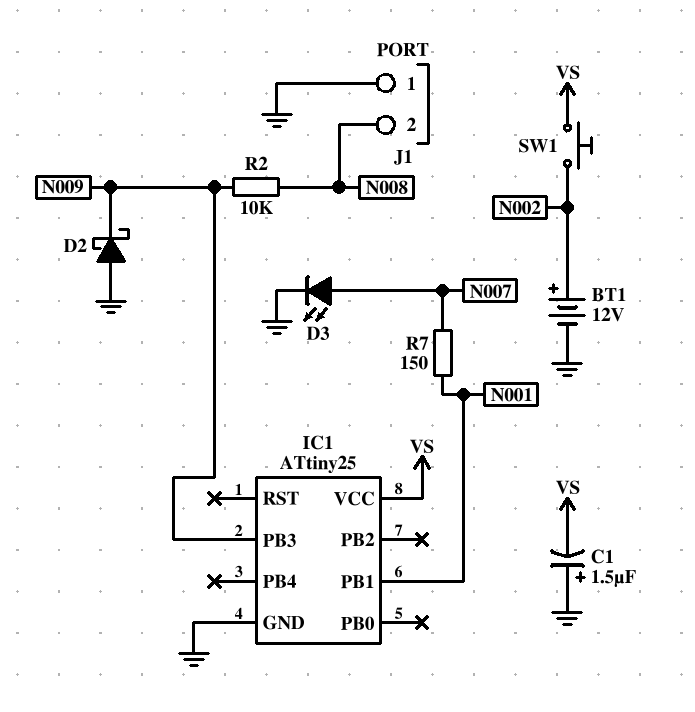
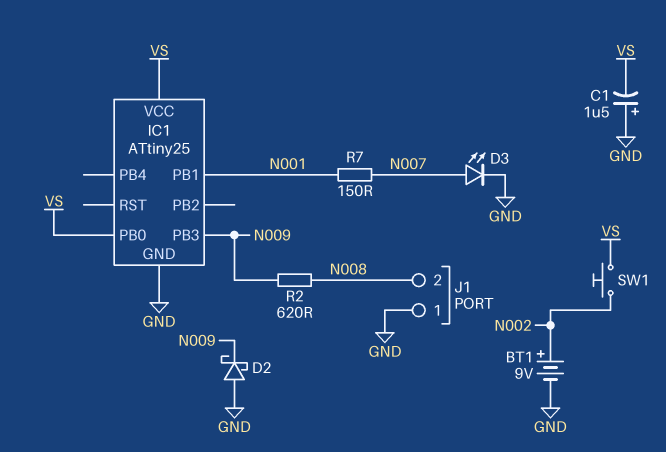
BT1: 12V (plus N002, minus GND) -> 9V (plus N002, minus GND)
IC1 pin PB0: none -> VS
R2: 10k (N008, N009) -> 620 (N008, N009)

